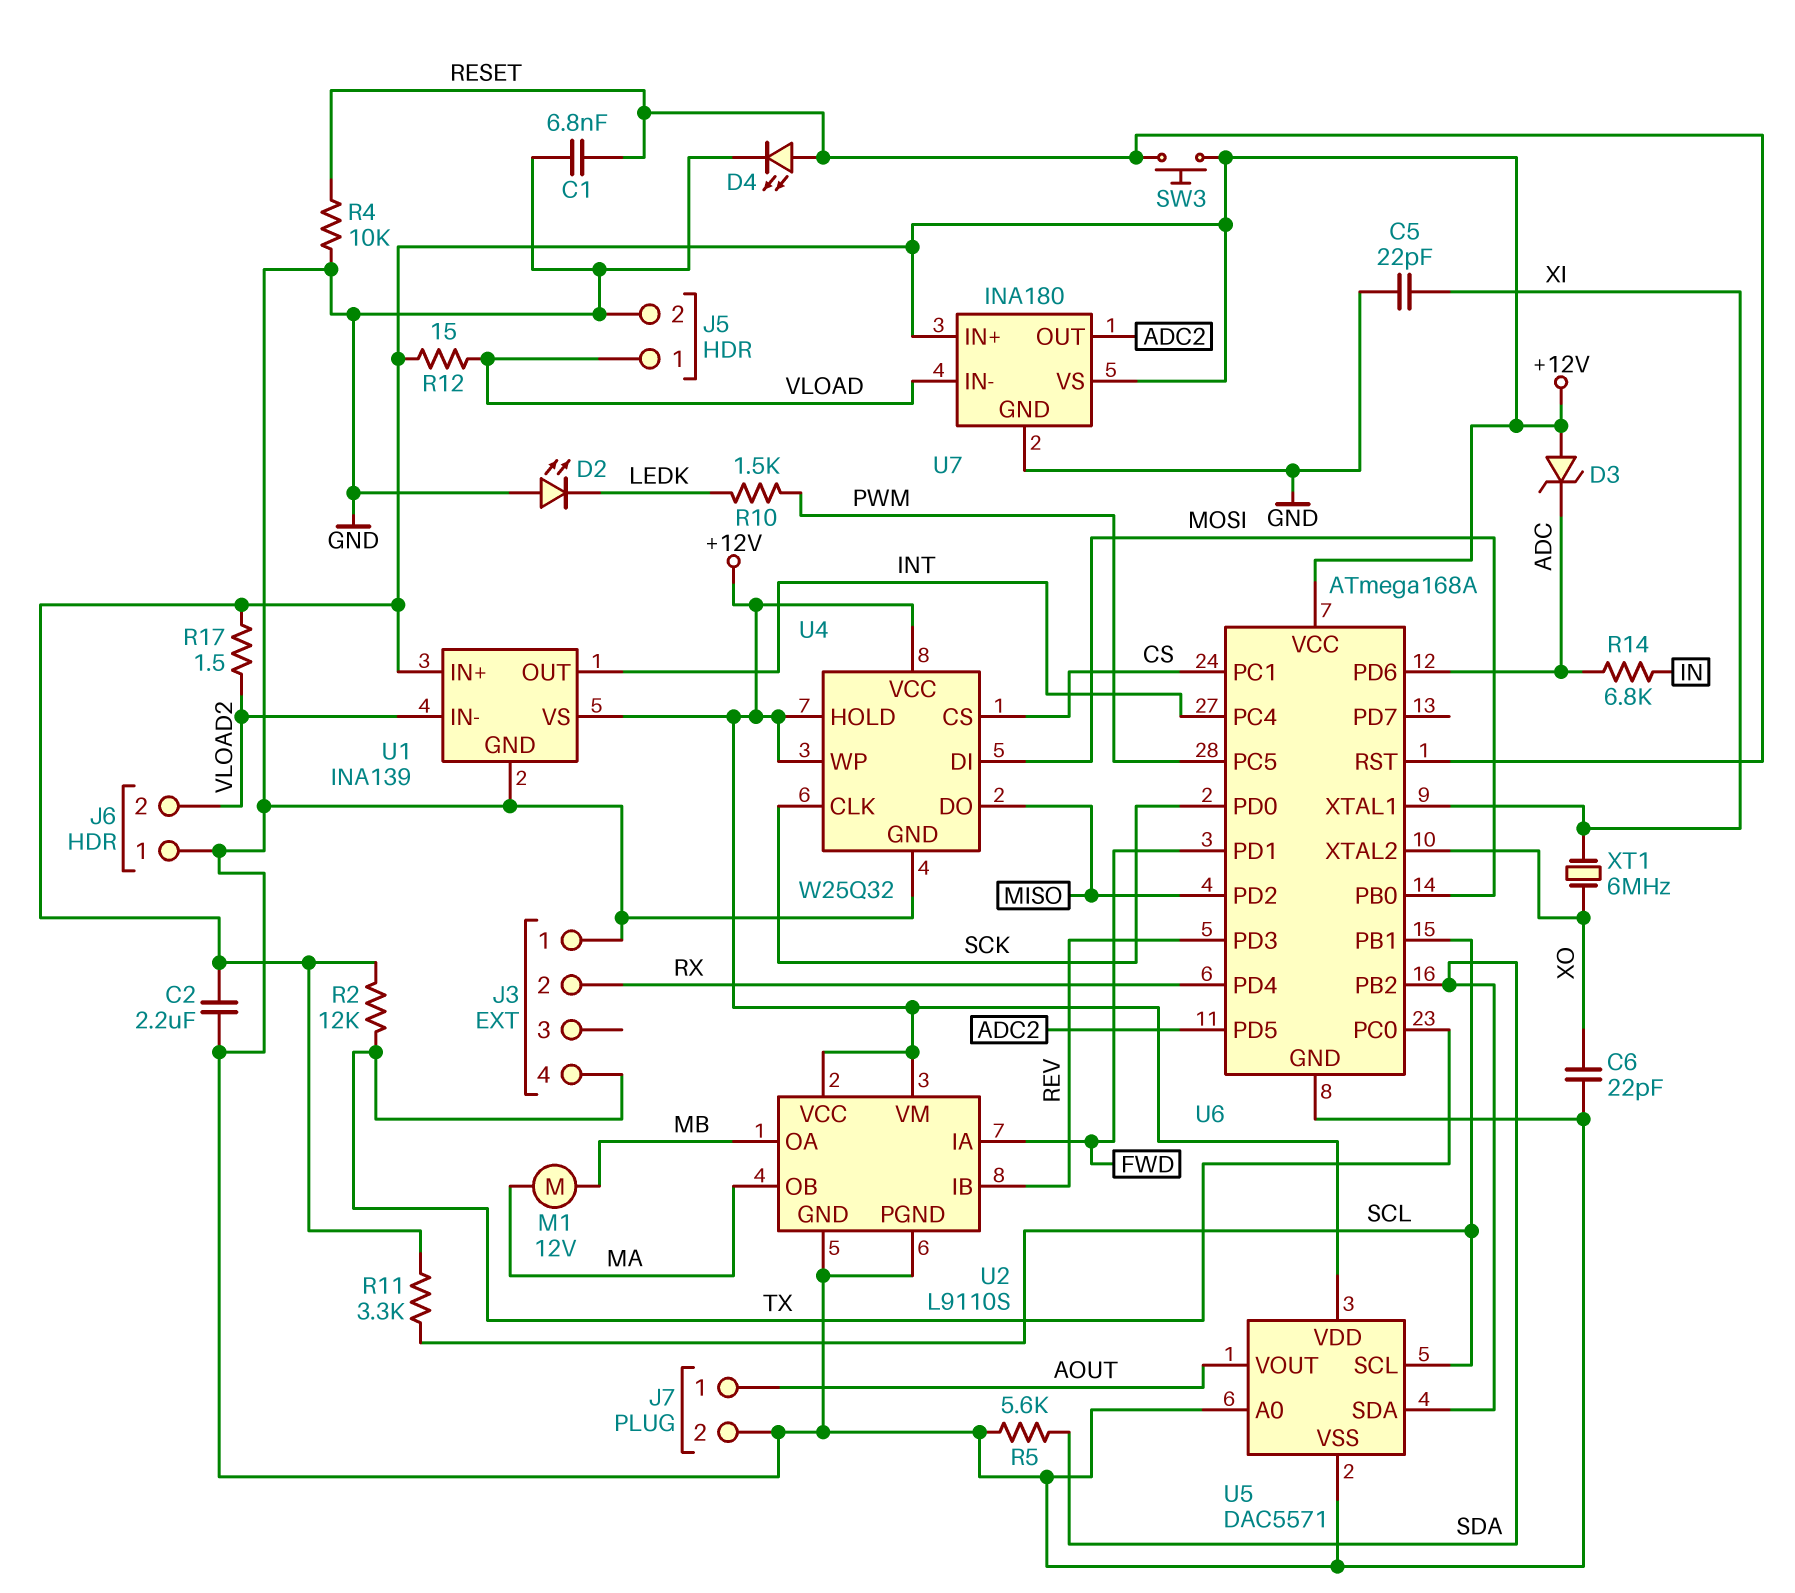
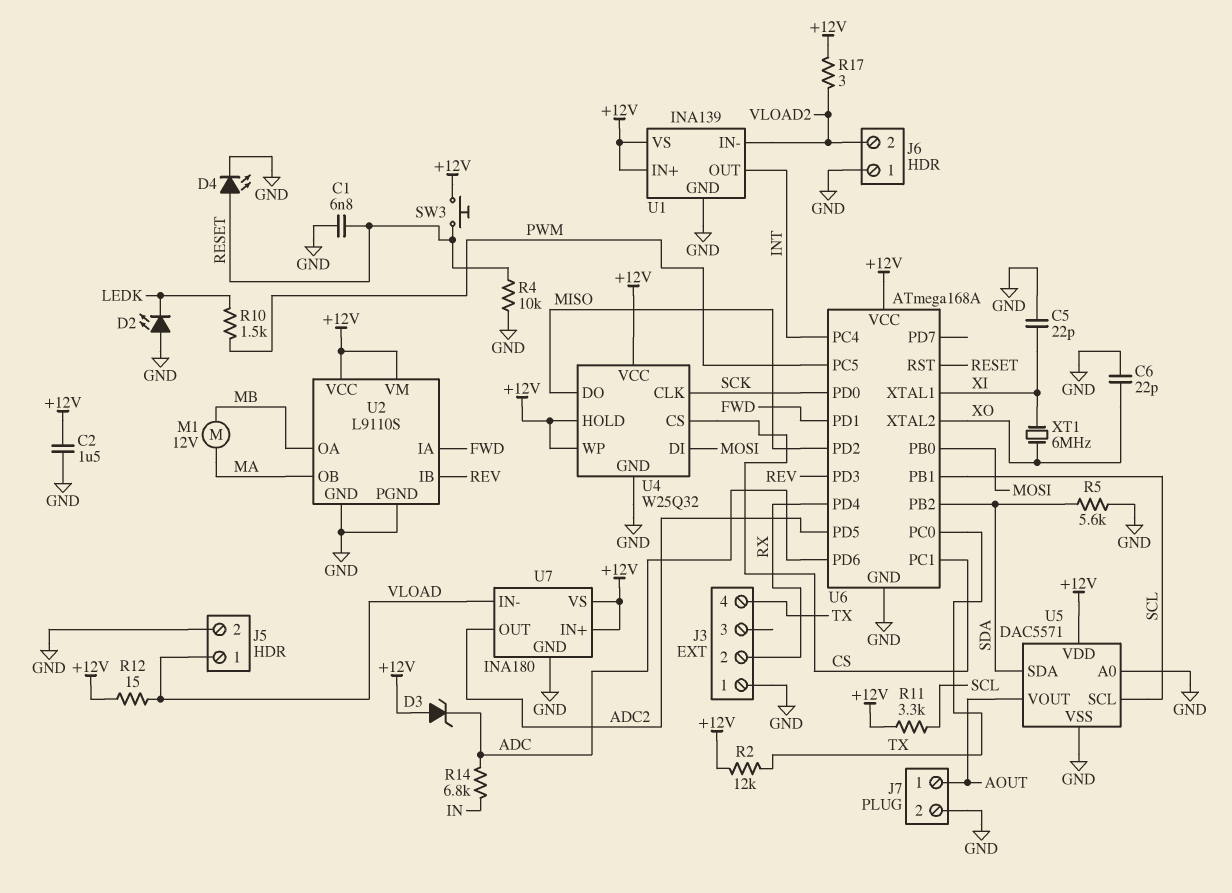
C2: 2.2uF (+12V, GND) -> 1.5uF (+12V, GND)
R17: 1.5 (+12V, VLOAD2) -> 3 (+12V, VLOAD2)

